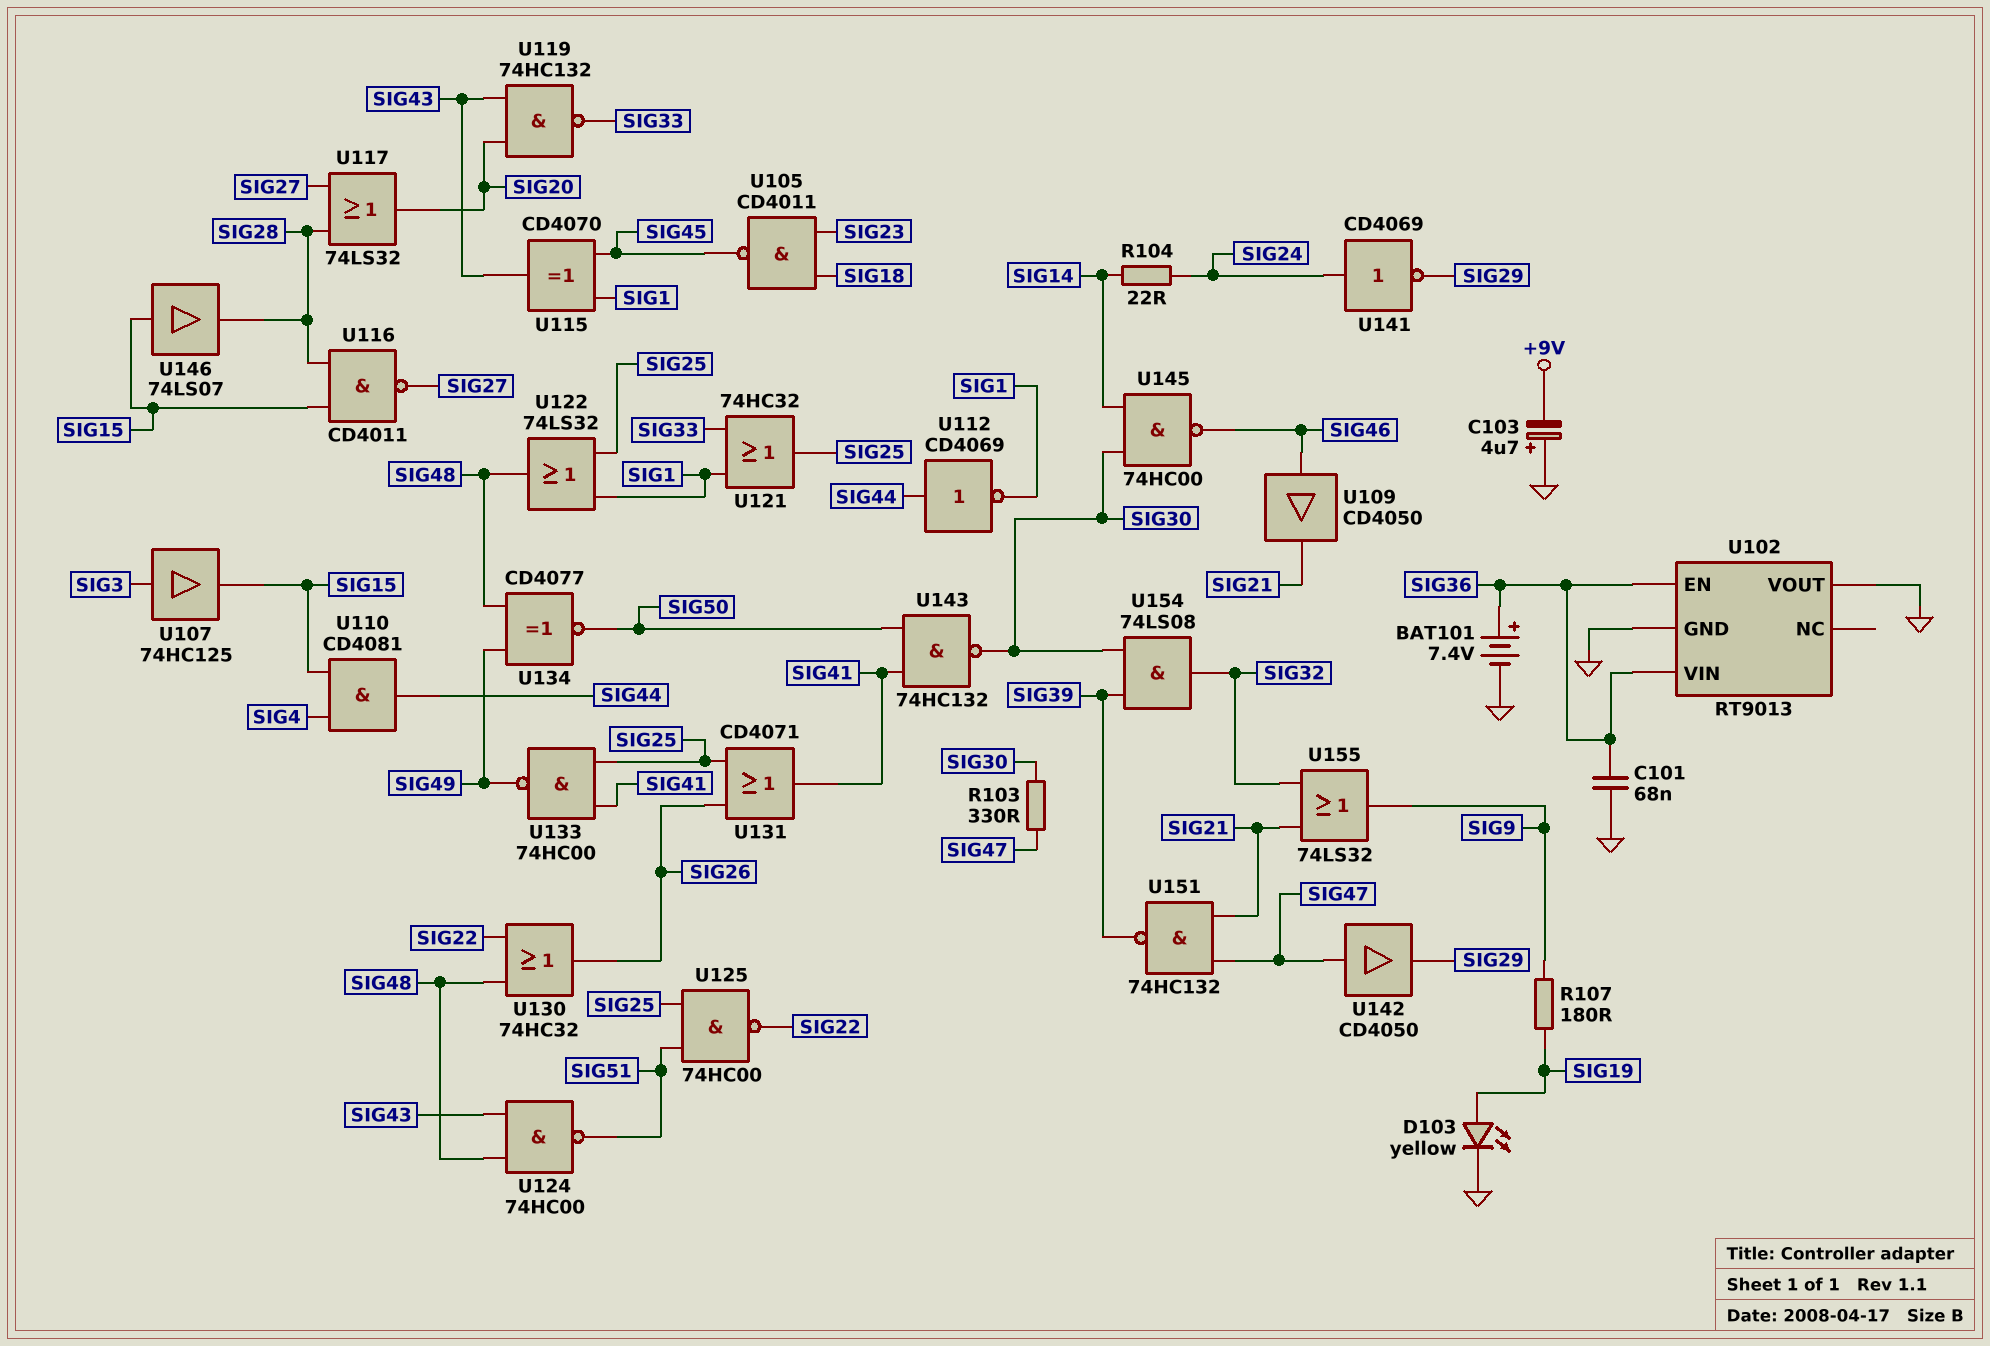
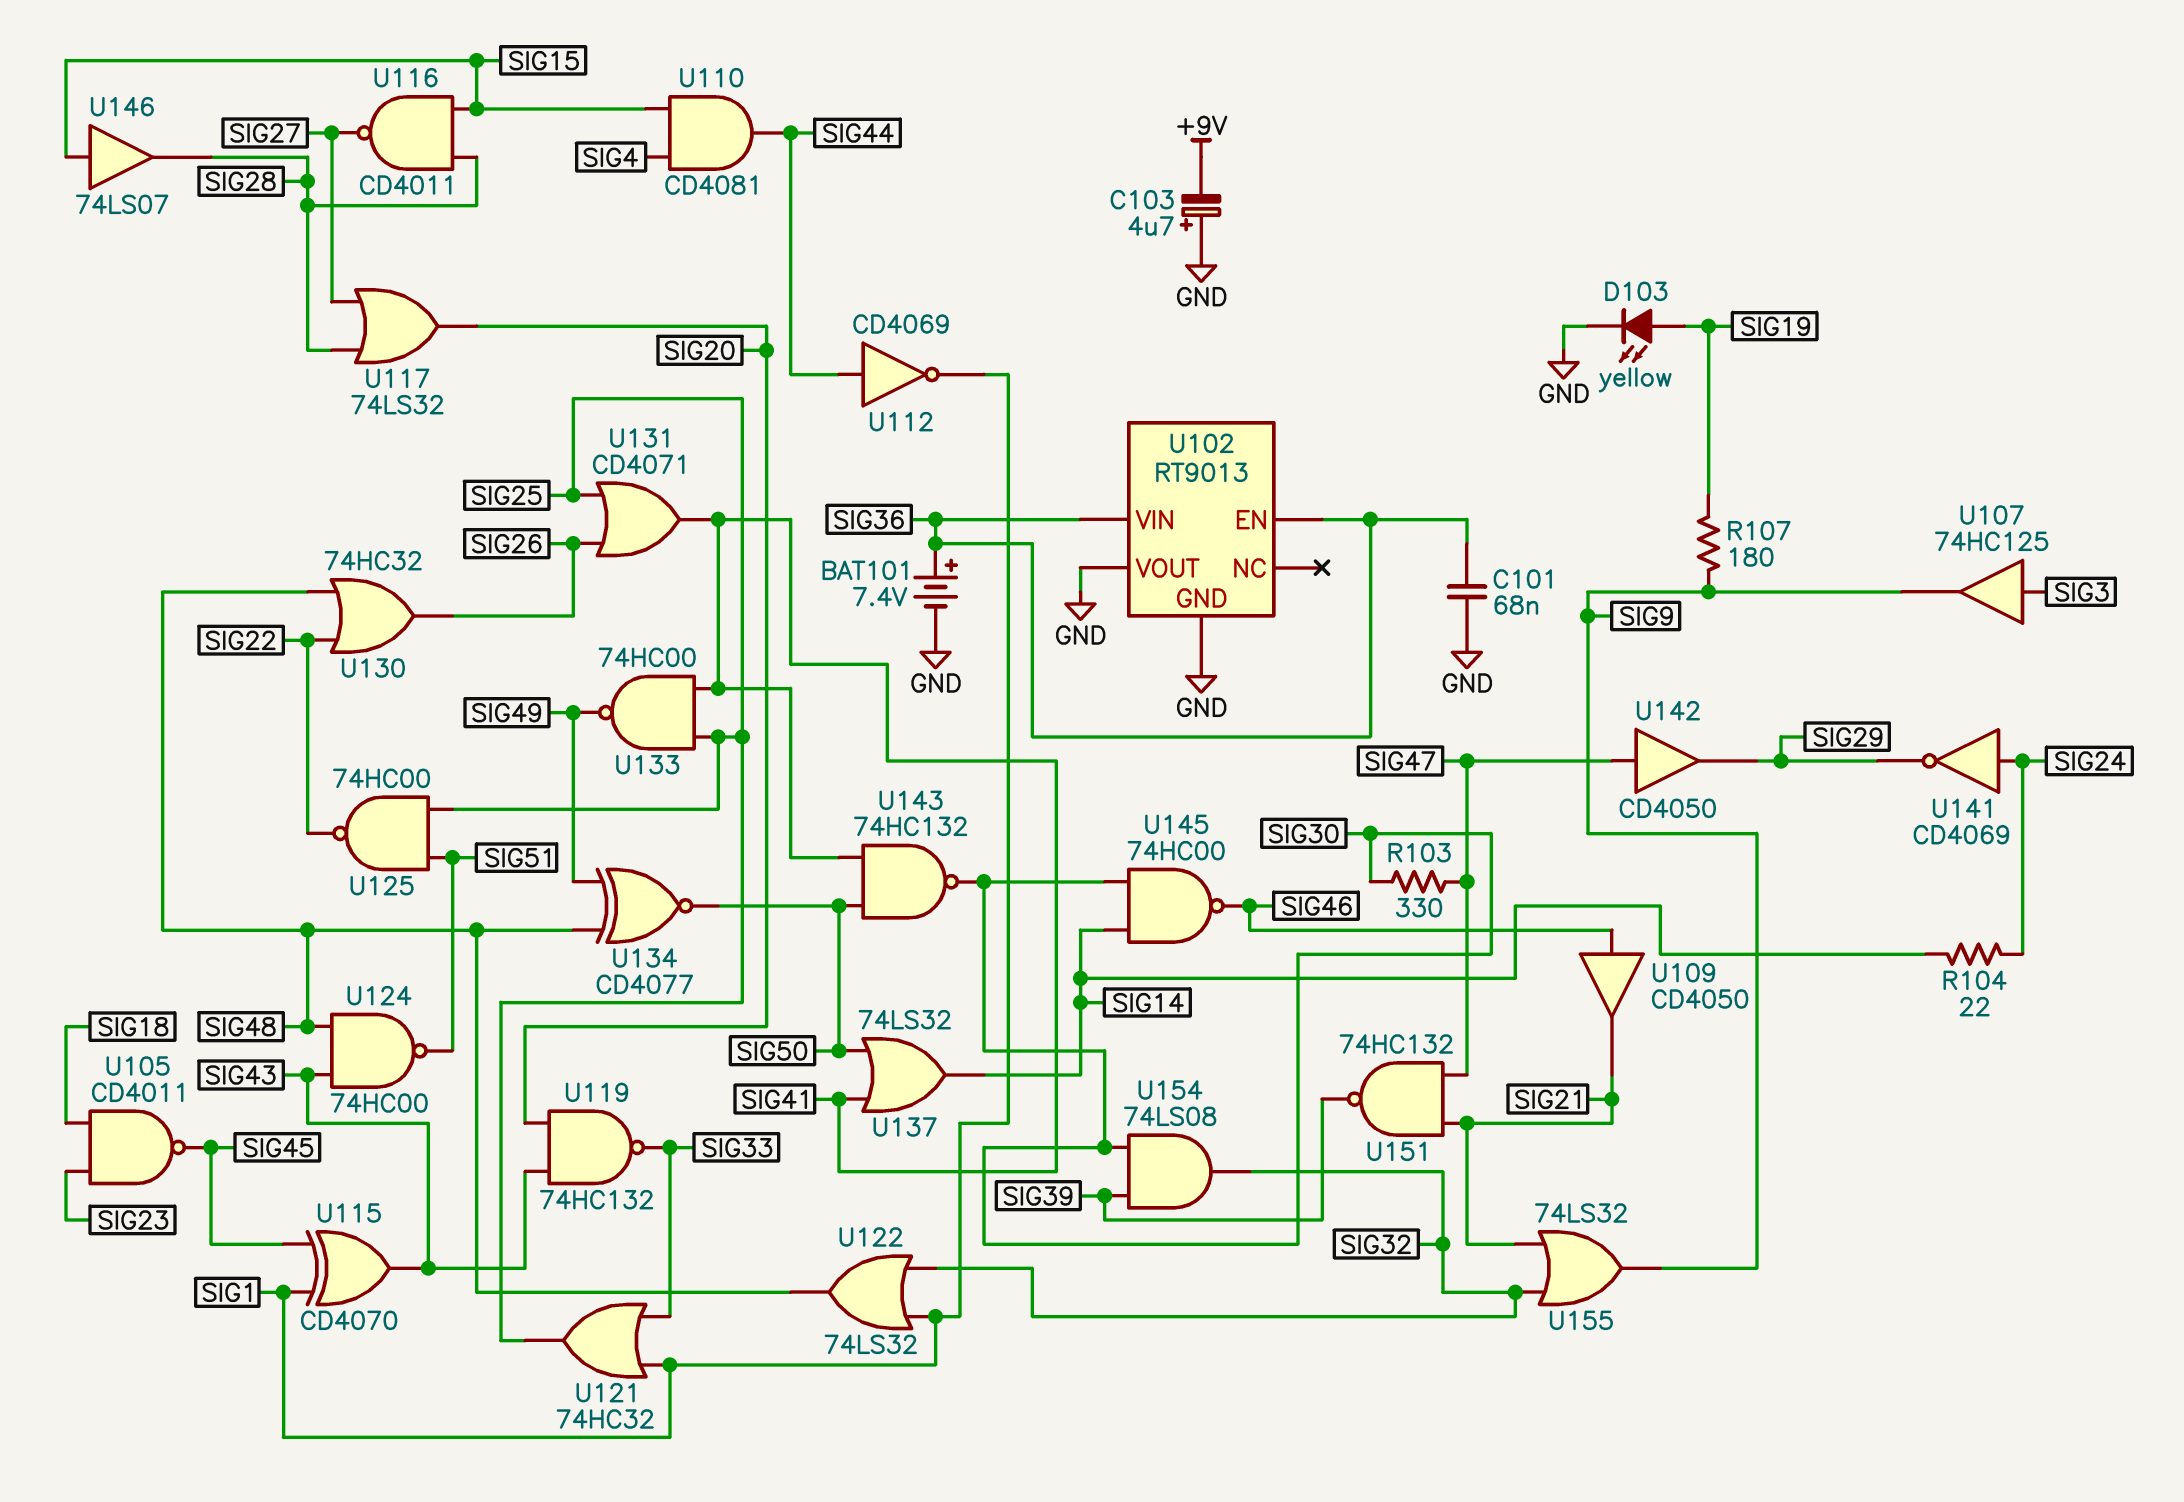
U107: buffer 74HC125 (in SIG3, out SIG15) -> buffer 74HC125 (in SIG3, out SIG9)
U122: OR 74LS32 (in SIG1, in SIG25, out SIG48) -> OR 74LS32 (in SIG1, in SIG32, out SIG48)
U137: none -> OR 74LS32 (in SIG41, in SIG50, out SIG14)

